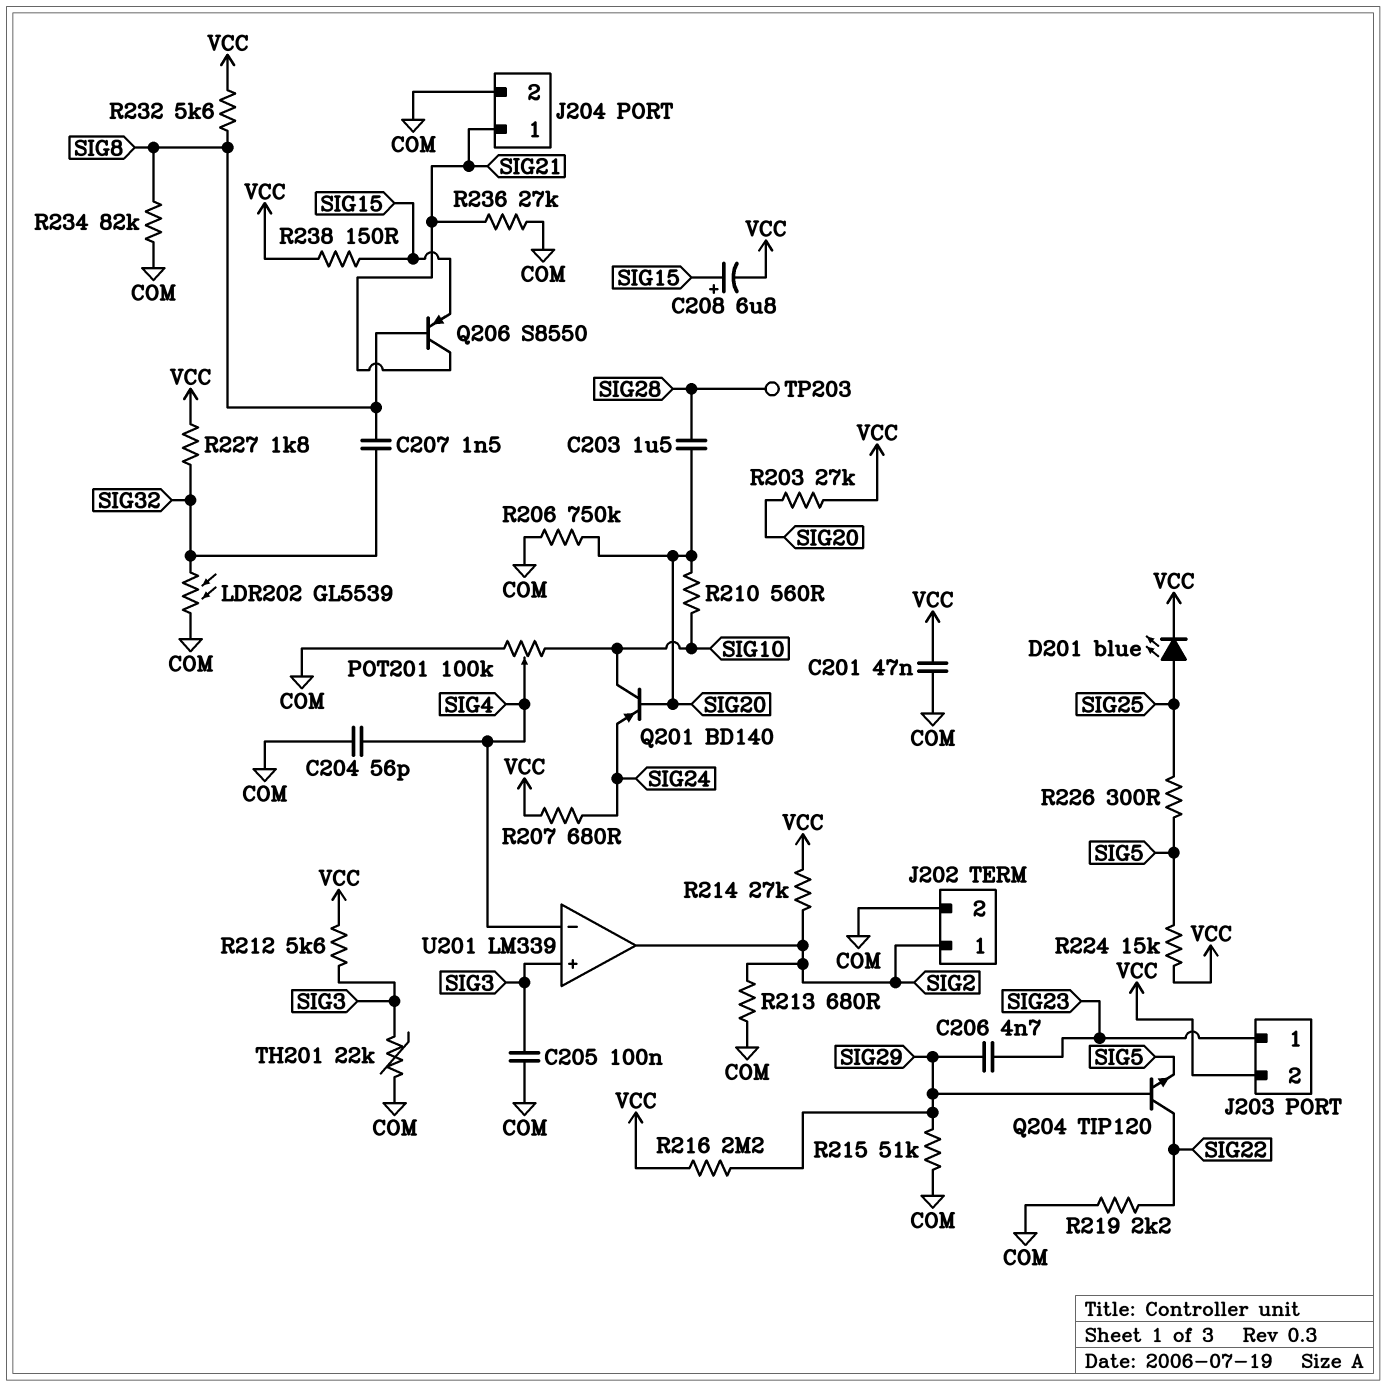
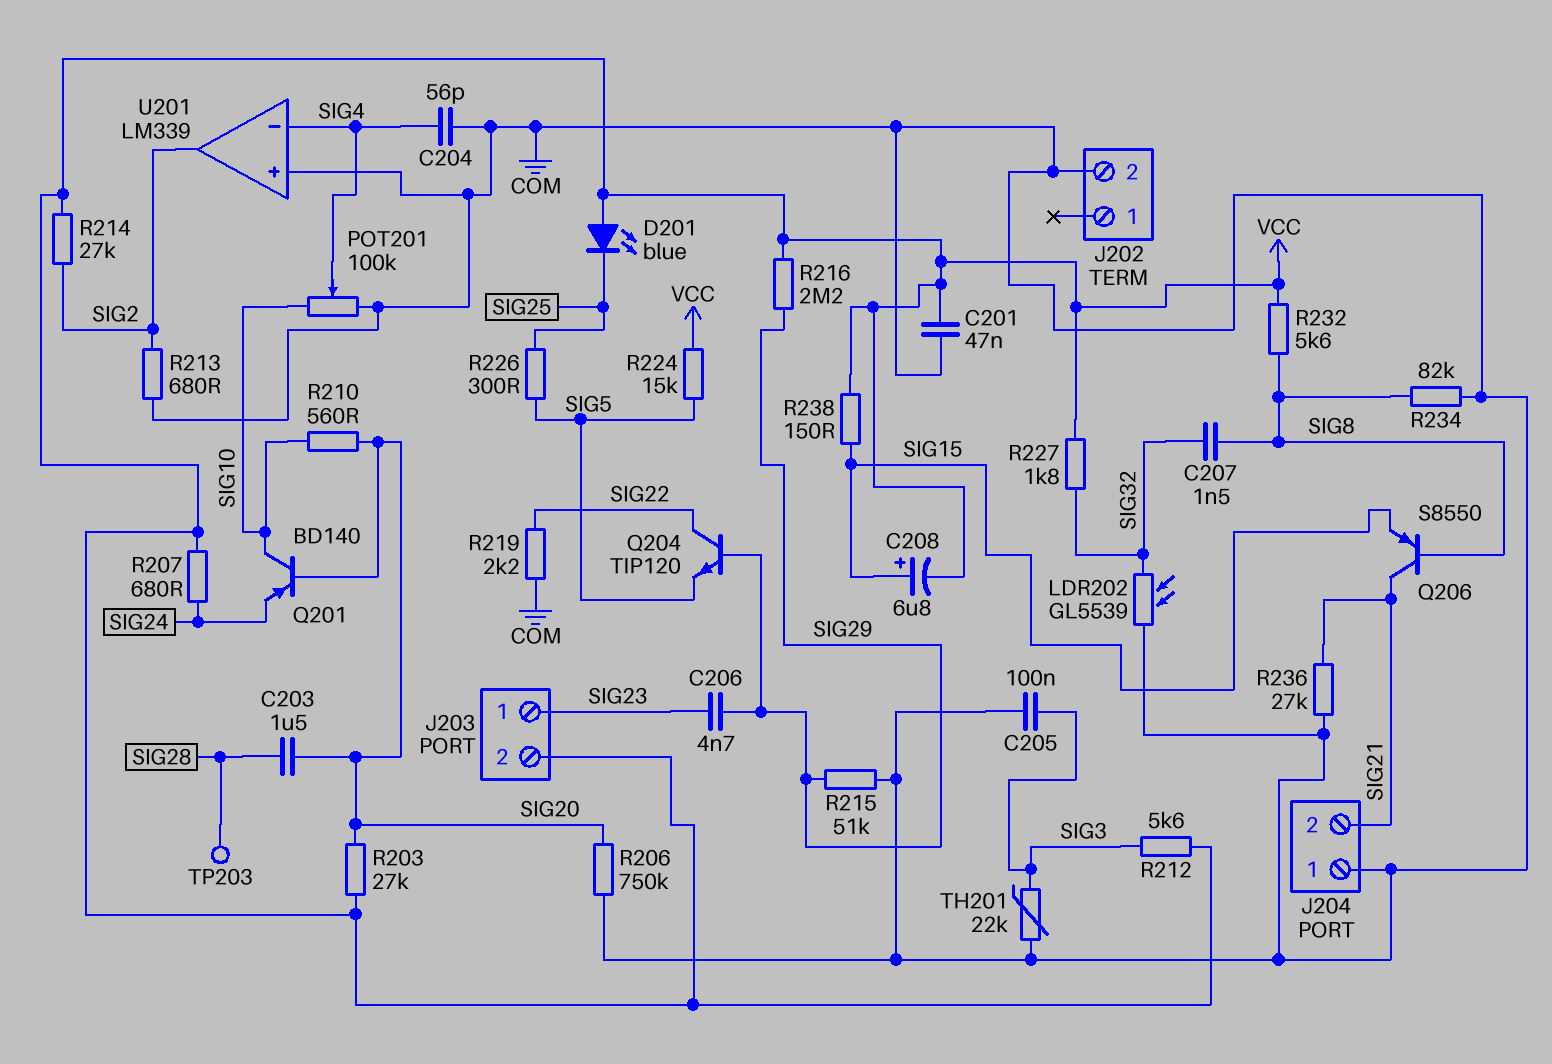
D201: LED blue (A SIG25, K VCC) -> LED blue (A VCC, K SIG25)
J202 pin 1: SIG2 -> none
J204 pin 1: SIG21 -> COM
J204 pin 2: COM -> SIG21
U201 pin in+: SIG3 -> COM

